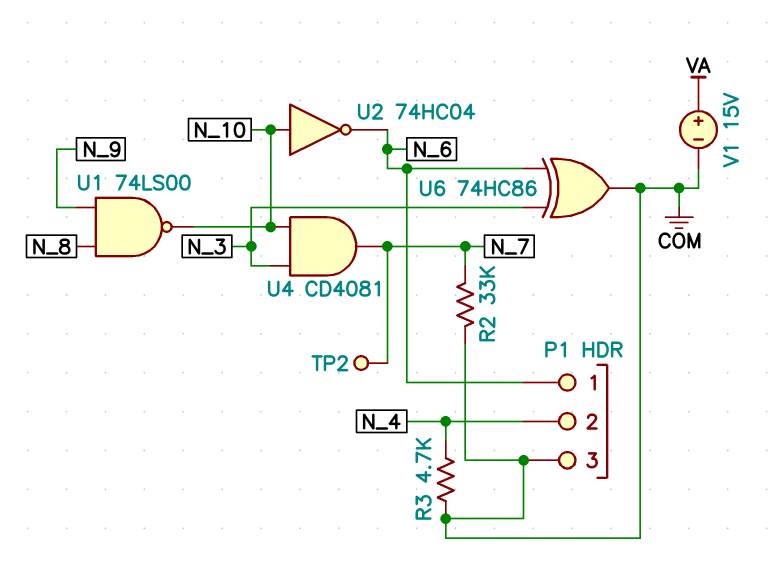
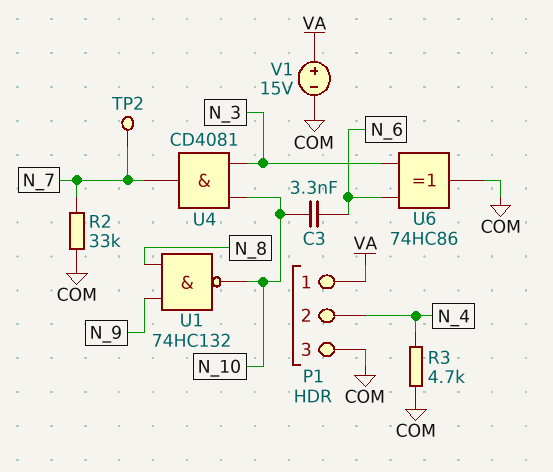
C3: none -> 3.3nF (N_6, N_10)
P1 pin 1: N_6 -> VA
U1: NAND 74LS00 (in N_8, in N_9, out N_10) -> NAND 74HC132 (in N_8, in N_9, out N_10)
U2: NOT 74HC04 (in N_10, out N_6) -> none

